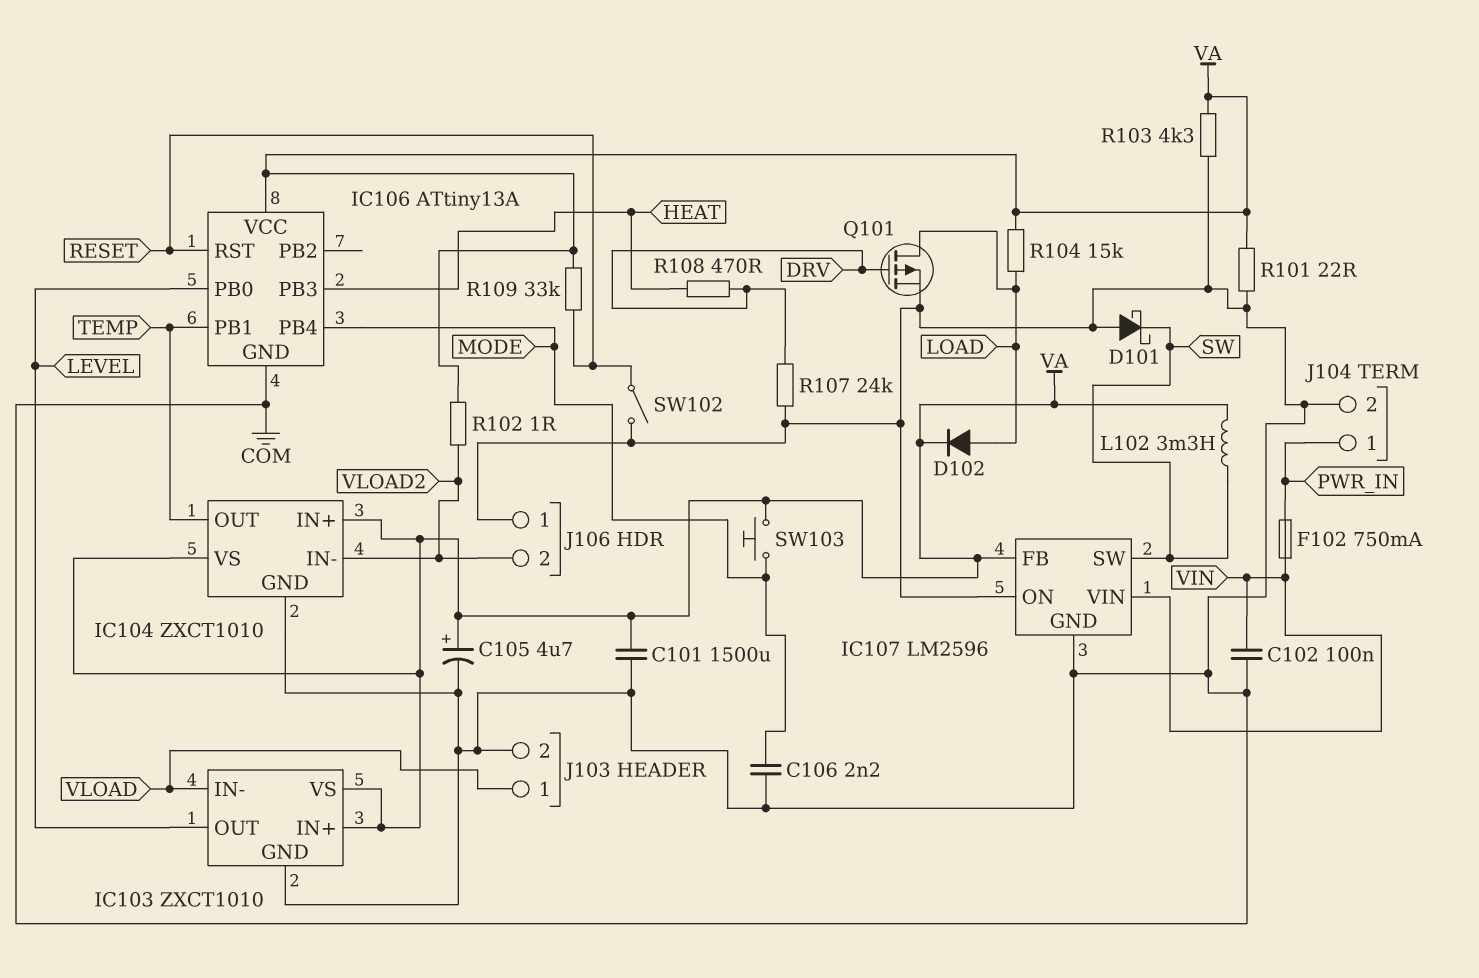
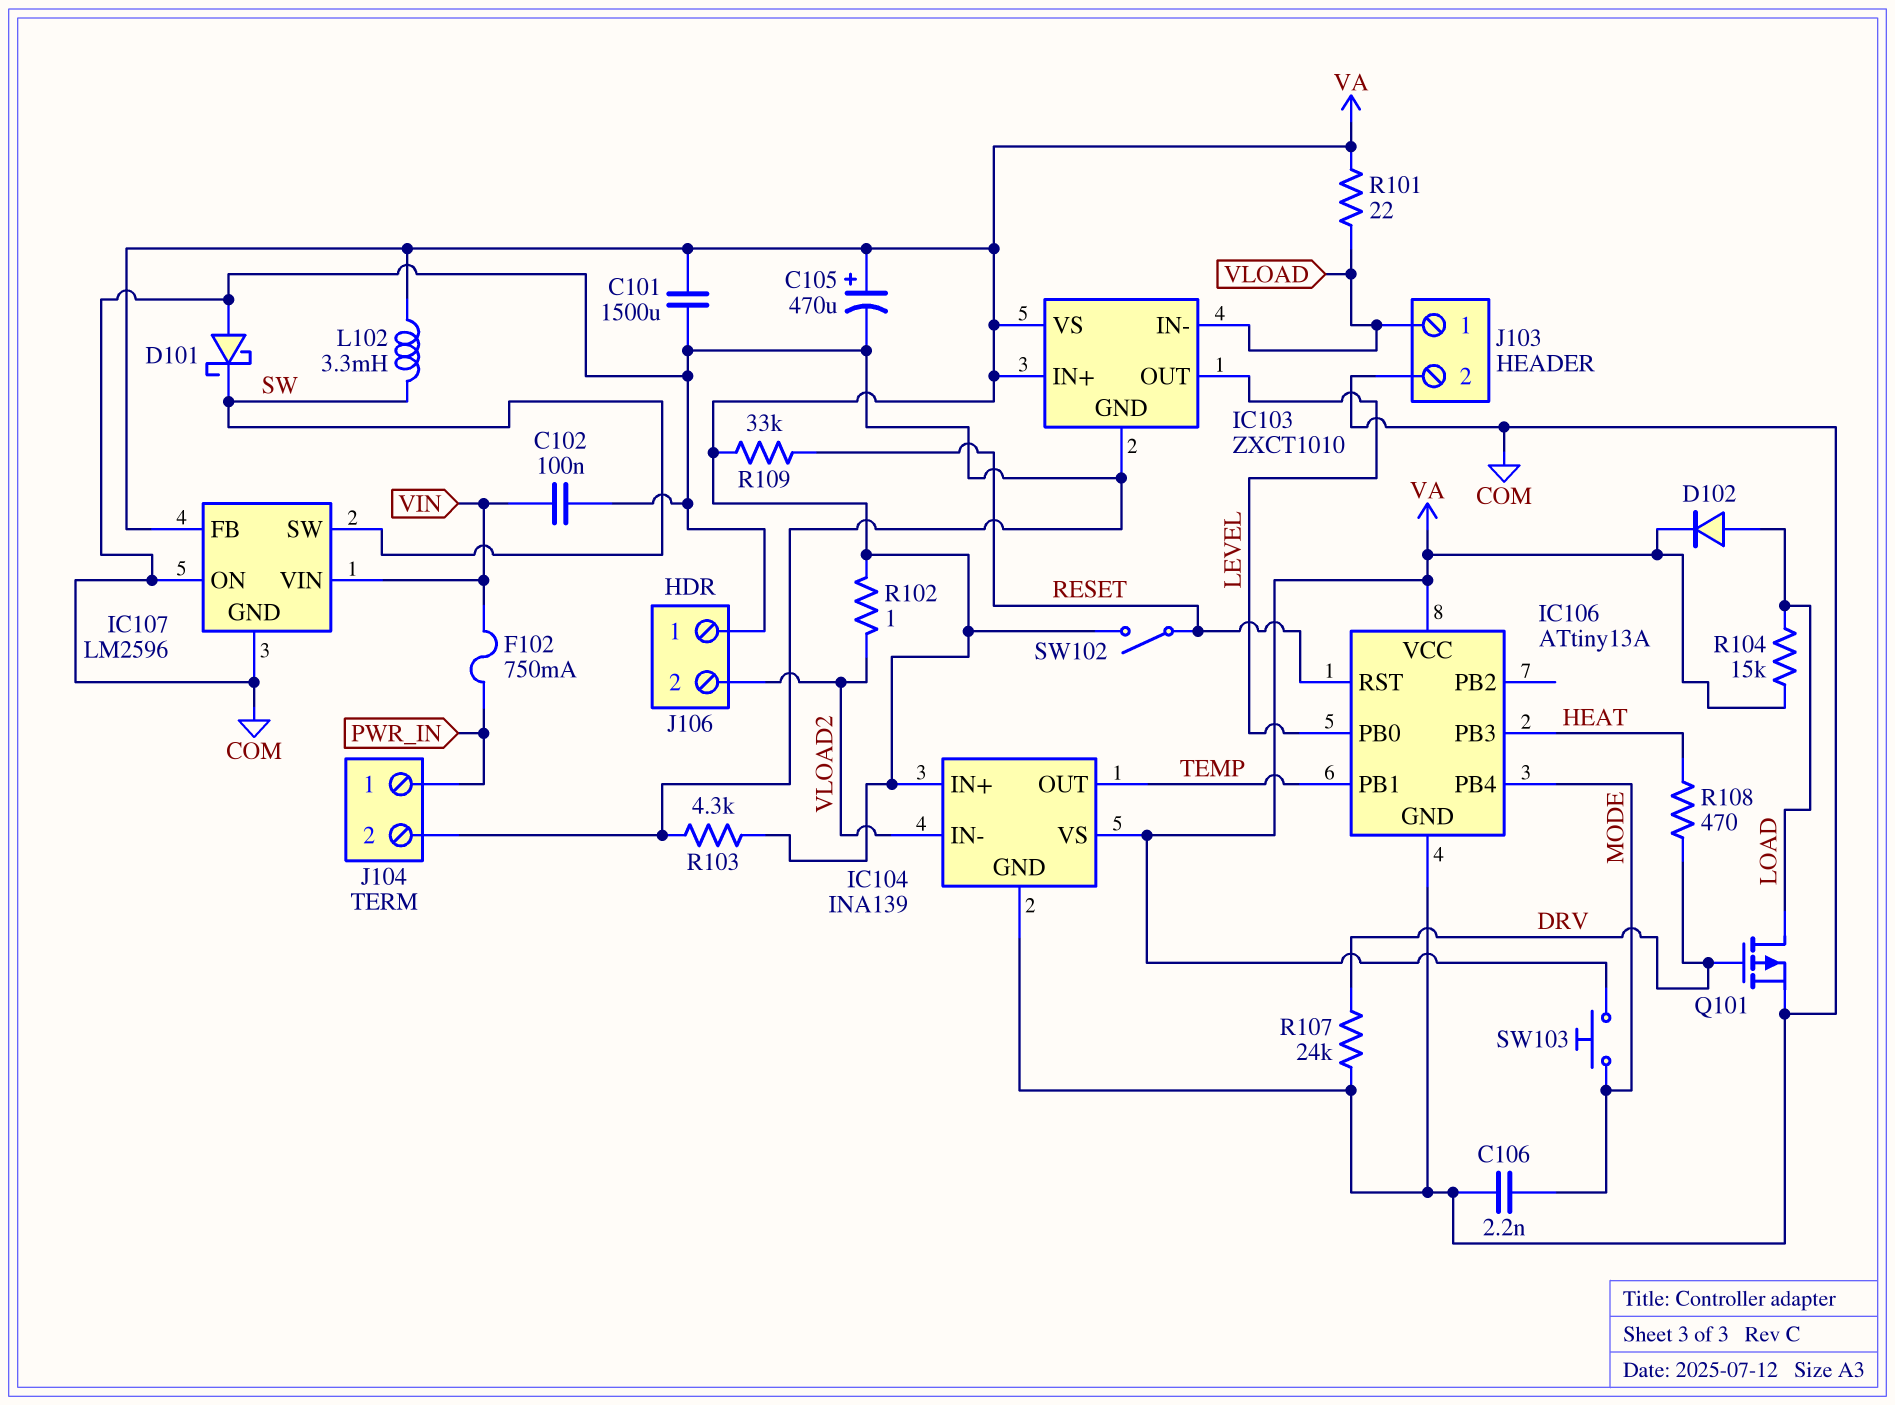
C105: 4.7uF (plus VA, minus COM) -> 470uF (plus VA, minus COM)
IC104: ZXCT1010 -> INA139
R101: 22 (COM, VA) -> 22 (VA, VLOAD)
SW102: switch (COM, RESET) -> switch (RESET, VA)

